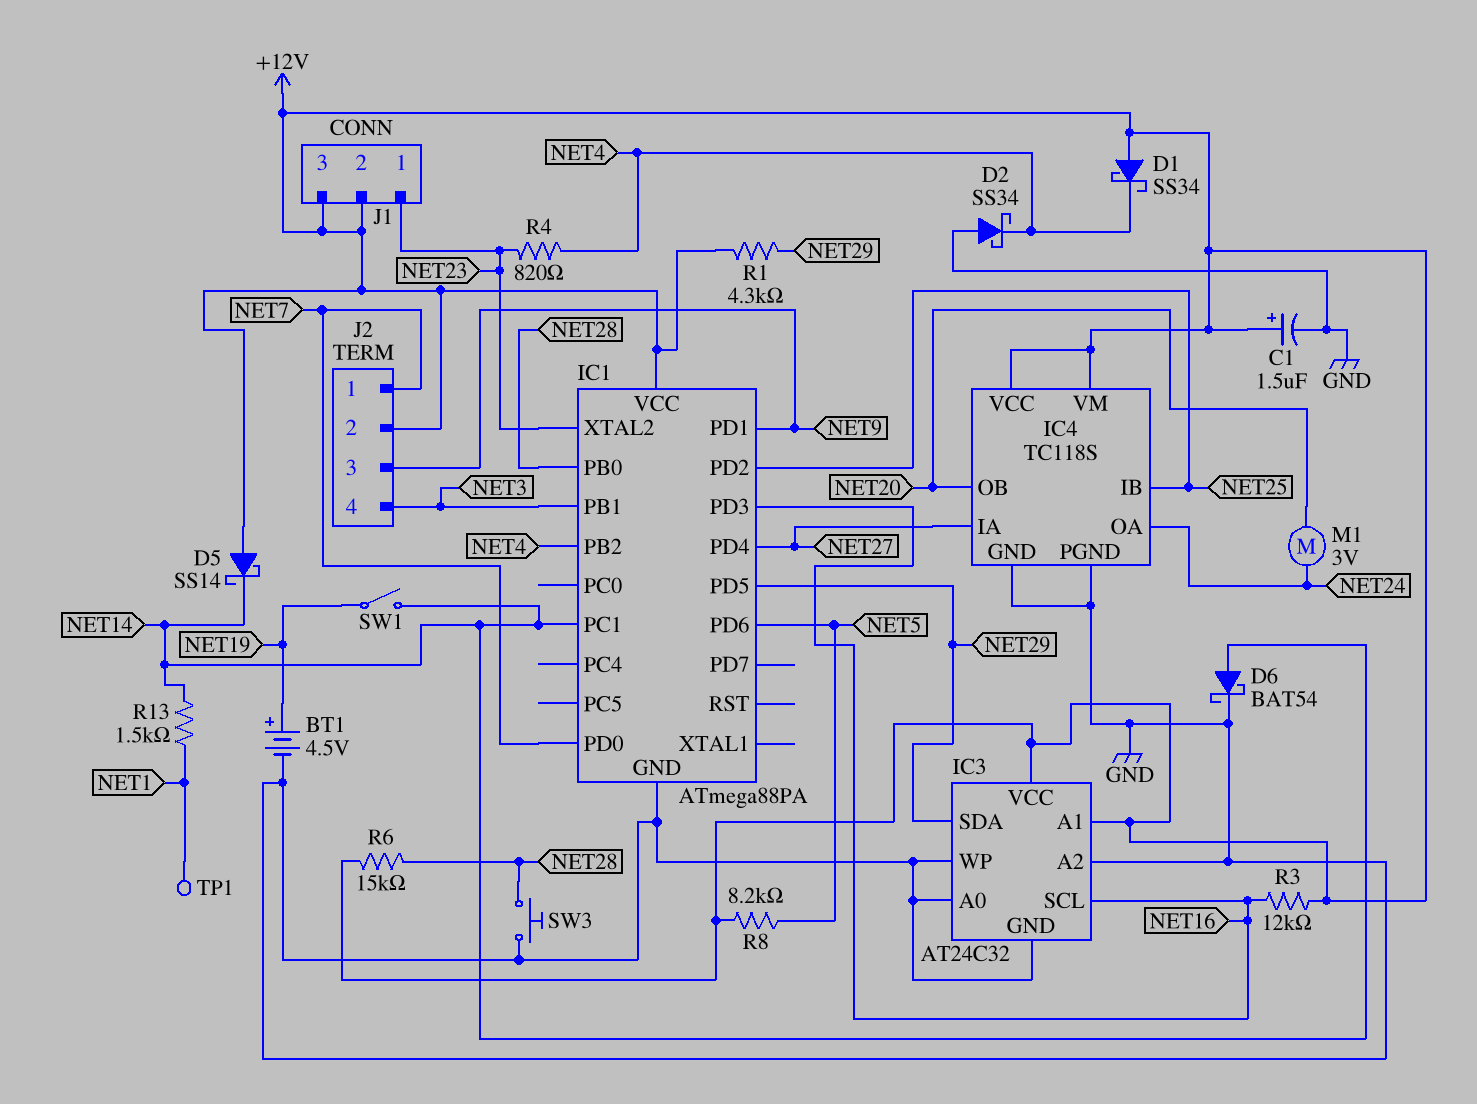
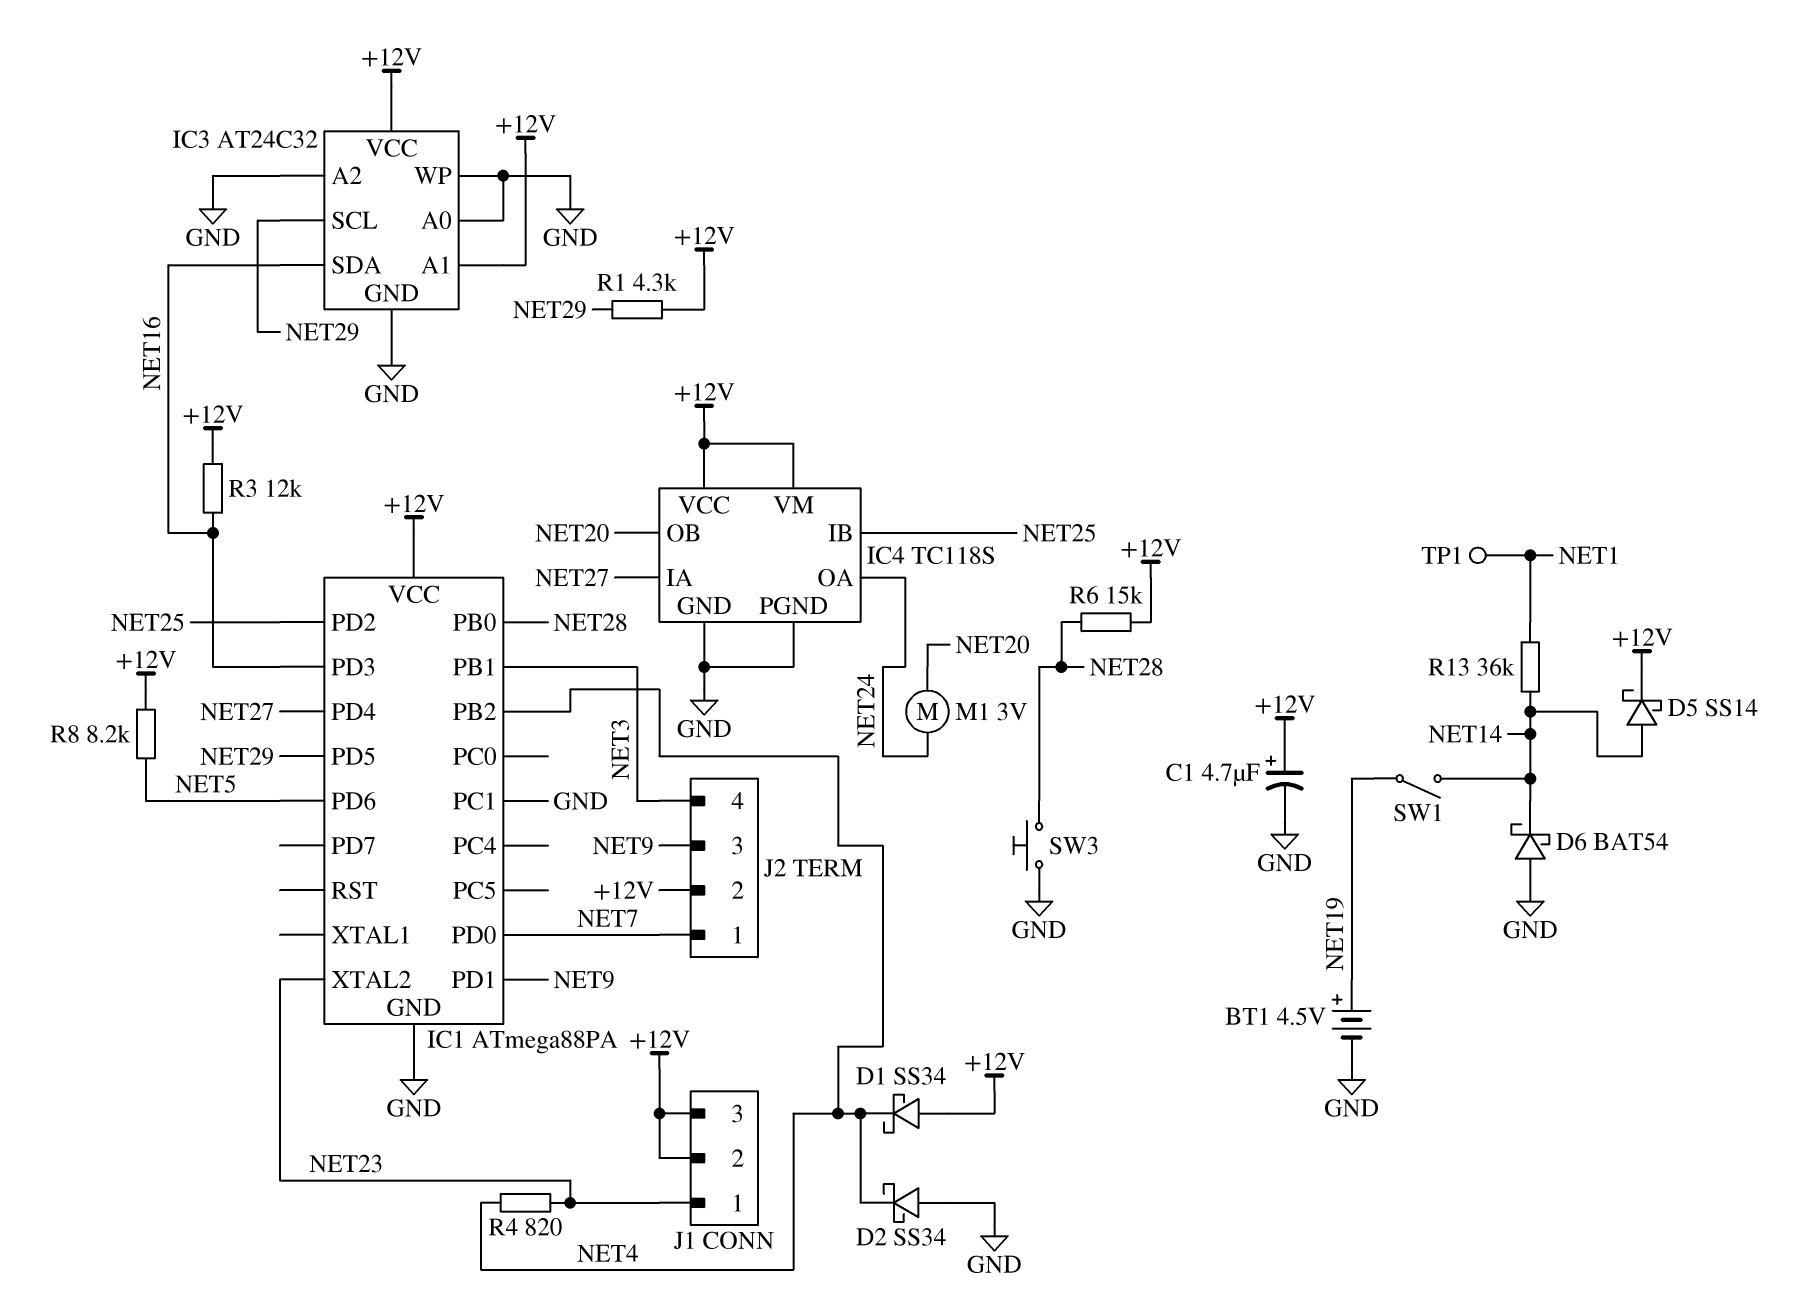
C1: 1.5uF (plus +12V, minus GND) -> 4.7uF (plus +12V, minus GND)
D5: schottky SS14 (A +12V, K NET14) -> schottky SS14 (A NET14, K +12V)
D6: schottky BAT54 (A NET14, K GND) -> schottky BAT54 (A GND, K NET14)
IC1 pin PC1: NET14 -> GND
IC3 pin SCL: NET16 -> NET29
IC3 pin SDA: NET29 -> NET16
R13: 1.5k (NET1, NET14) -> 36k (NET1, NET14)

